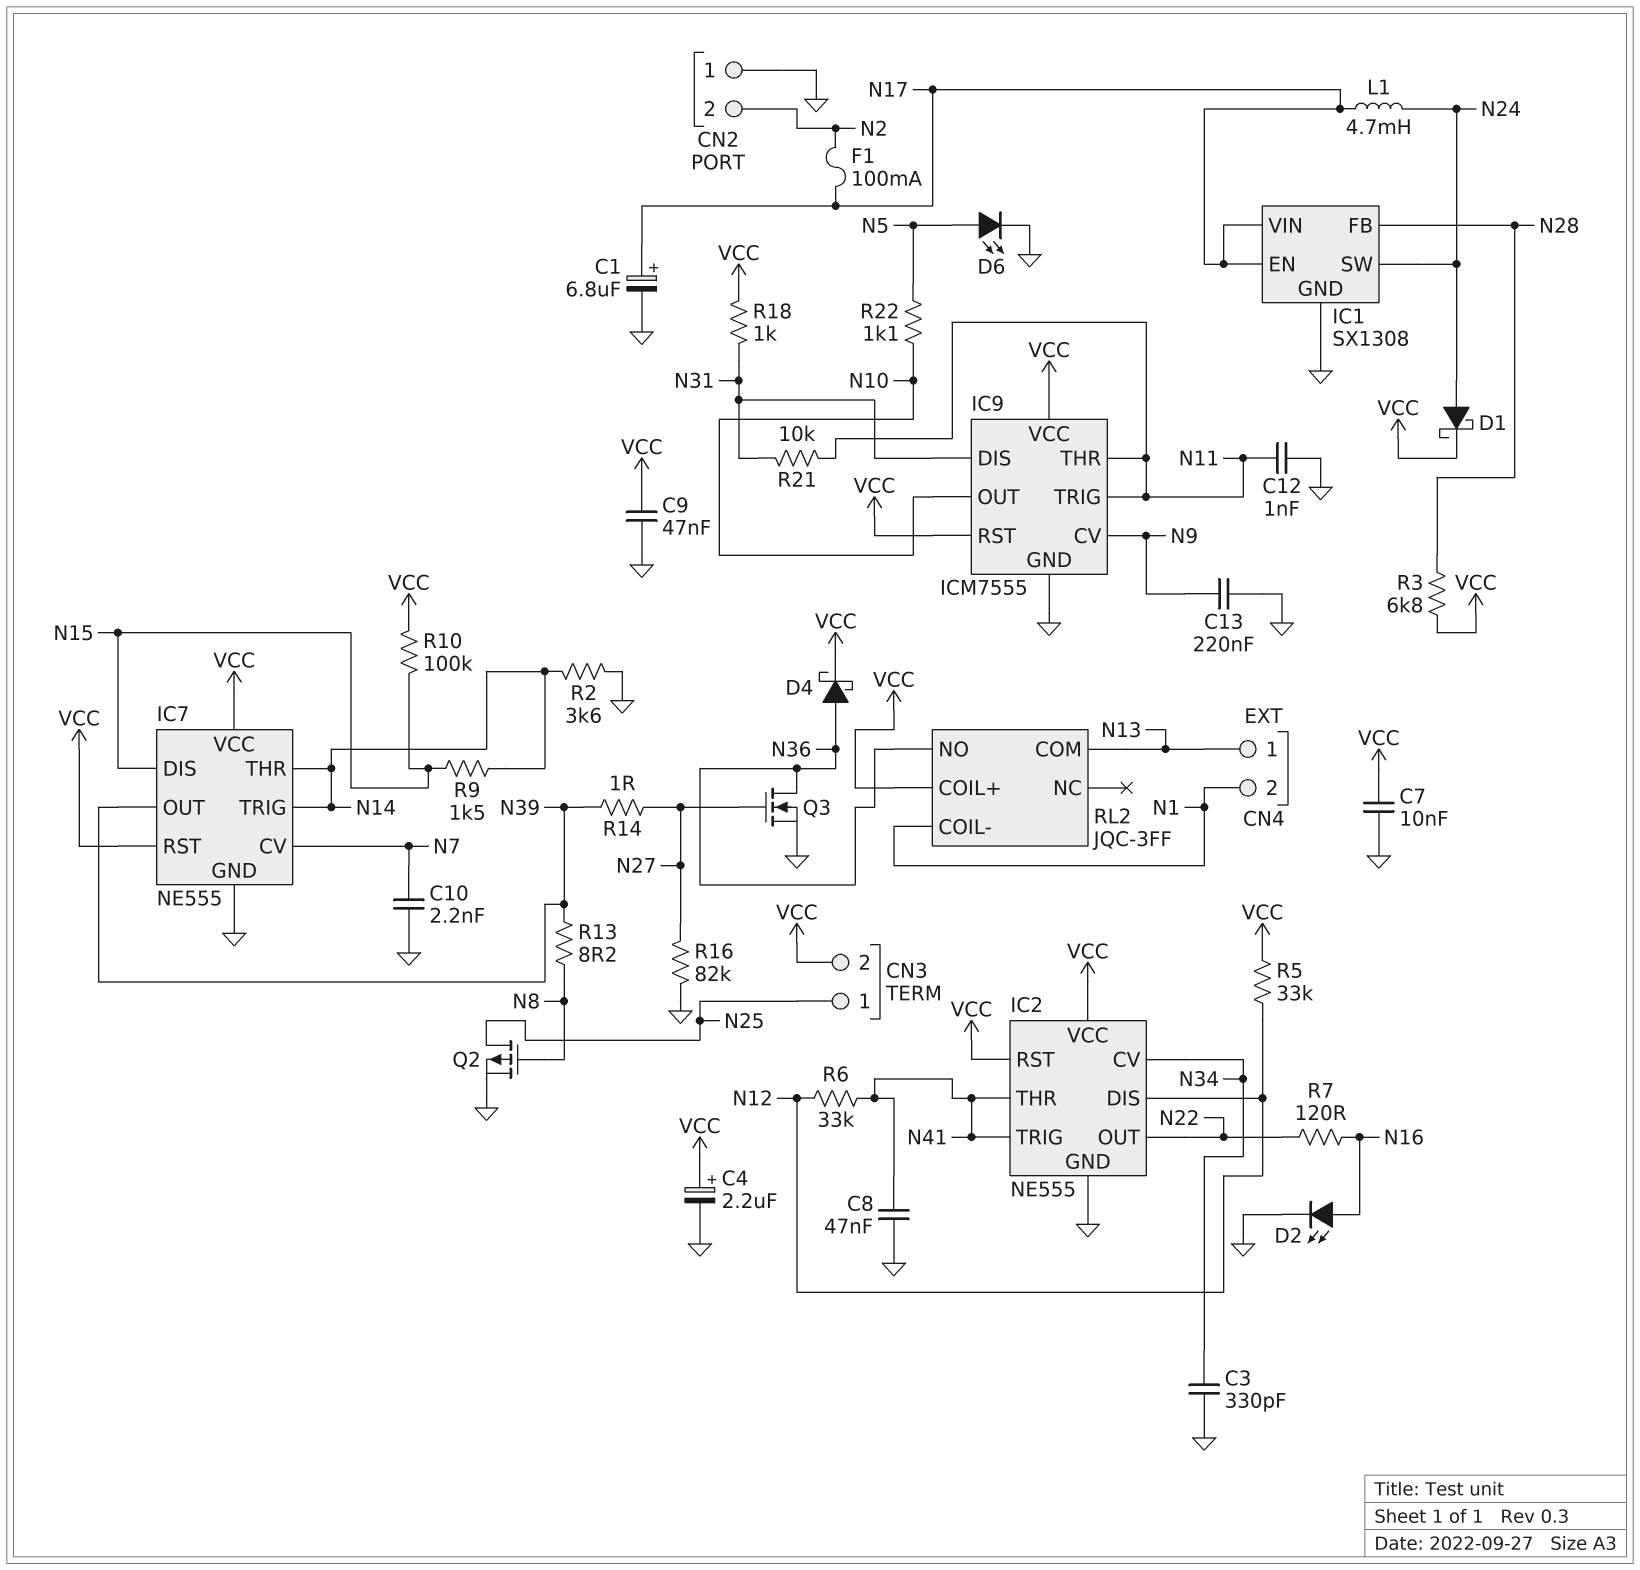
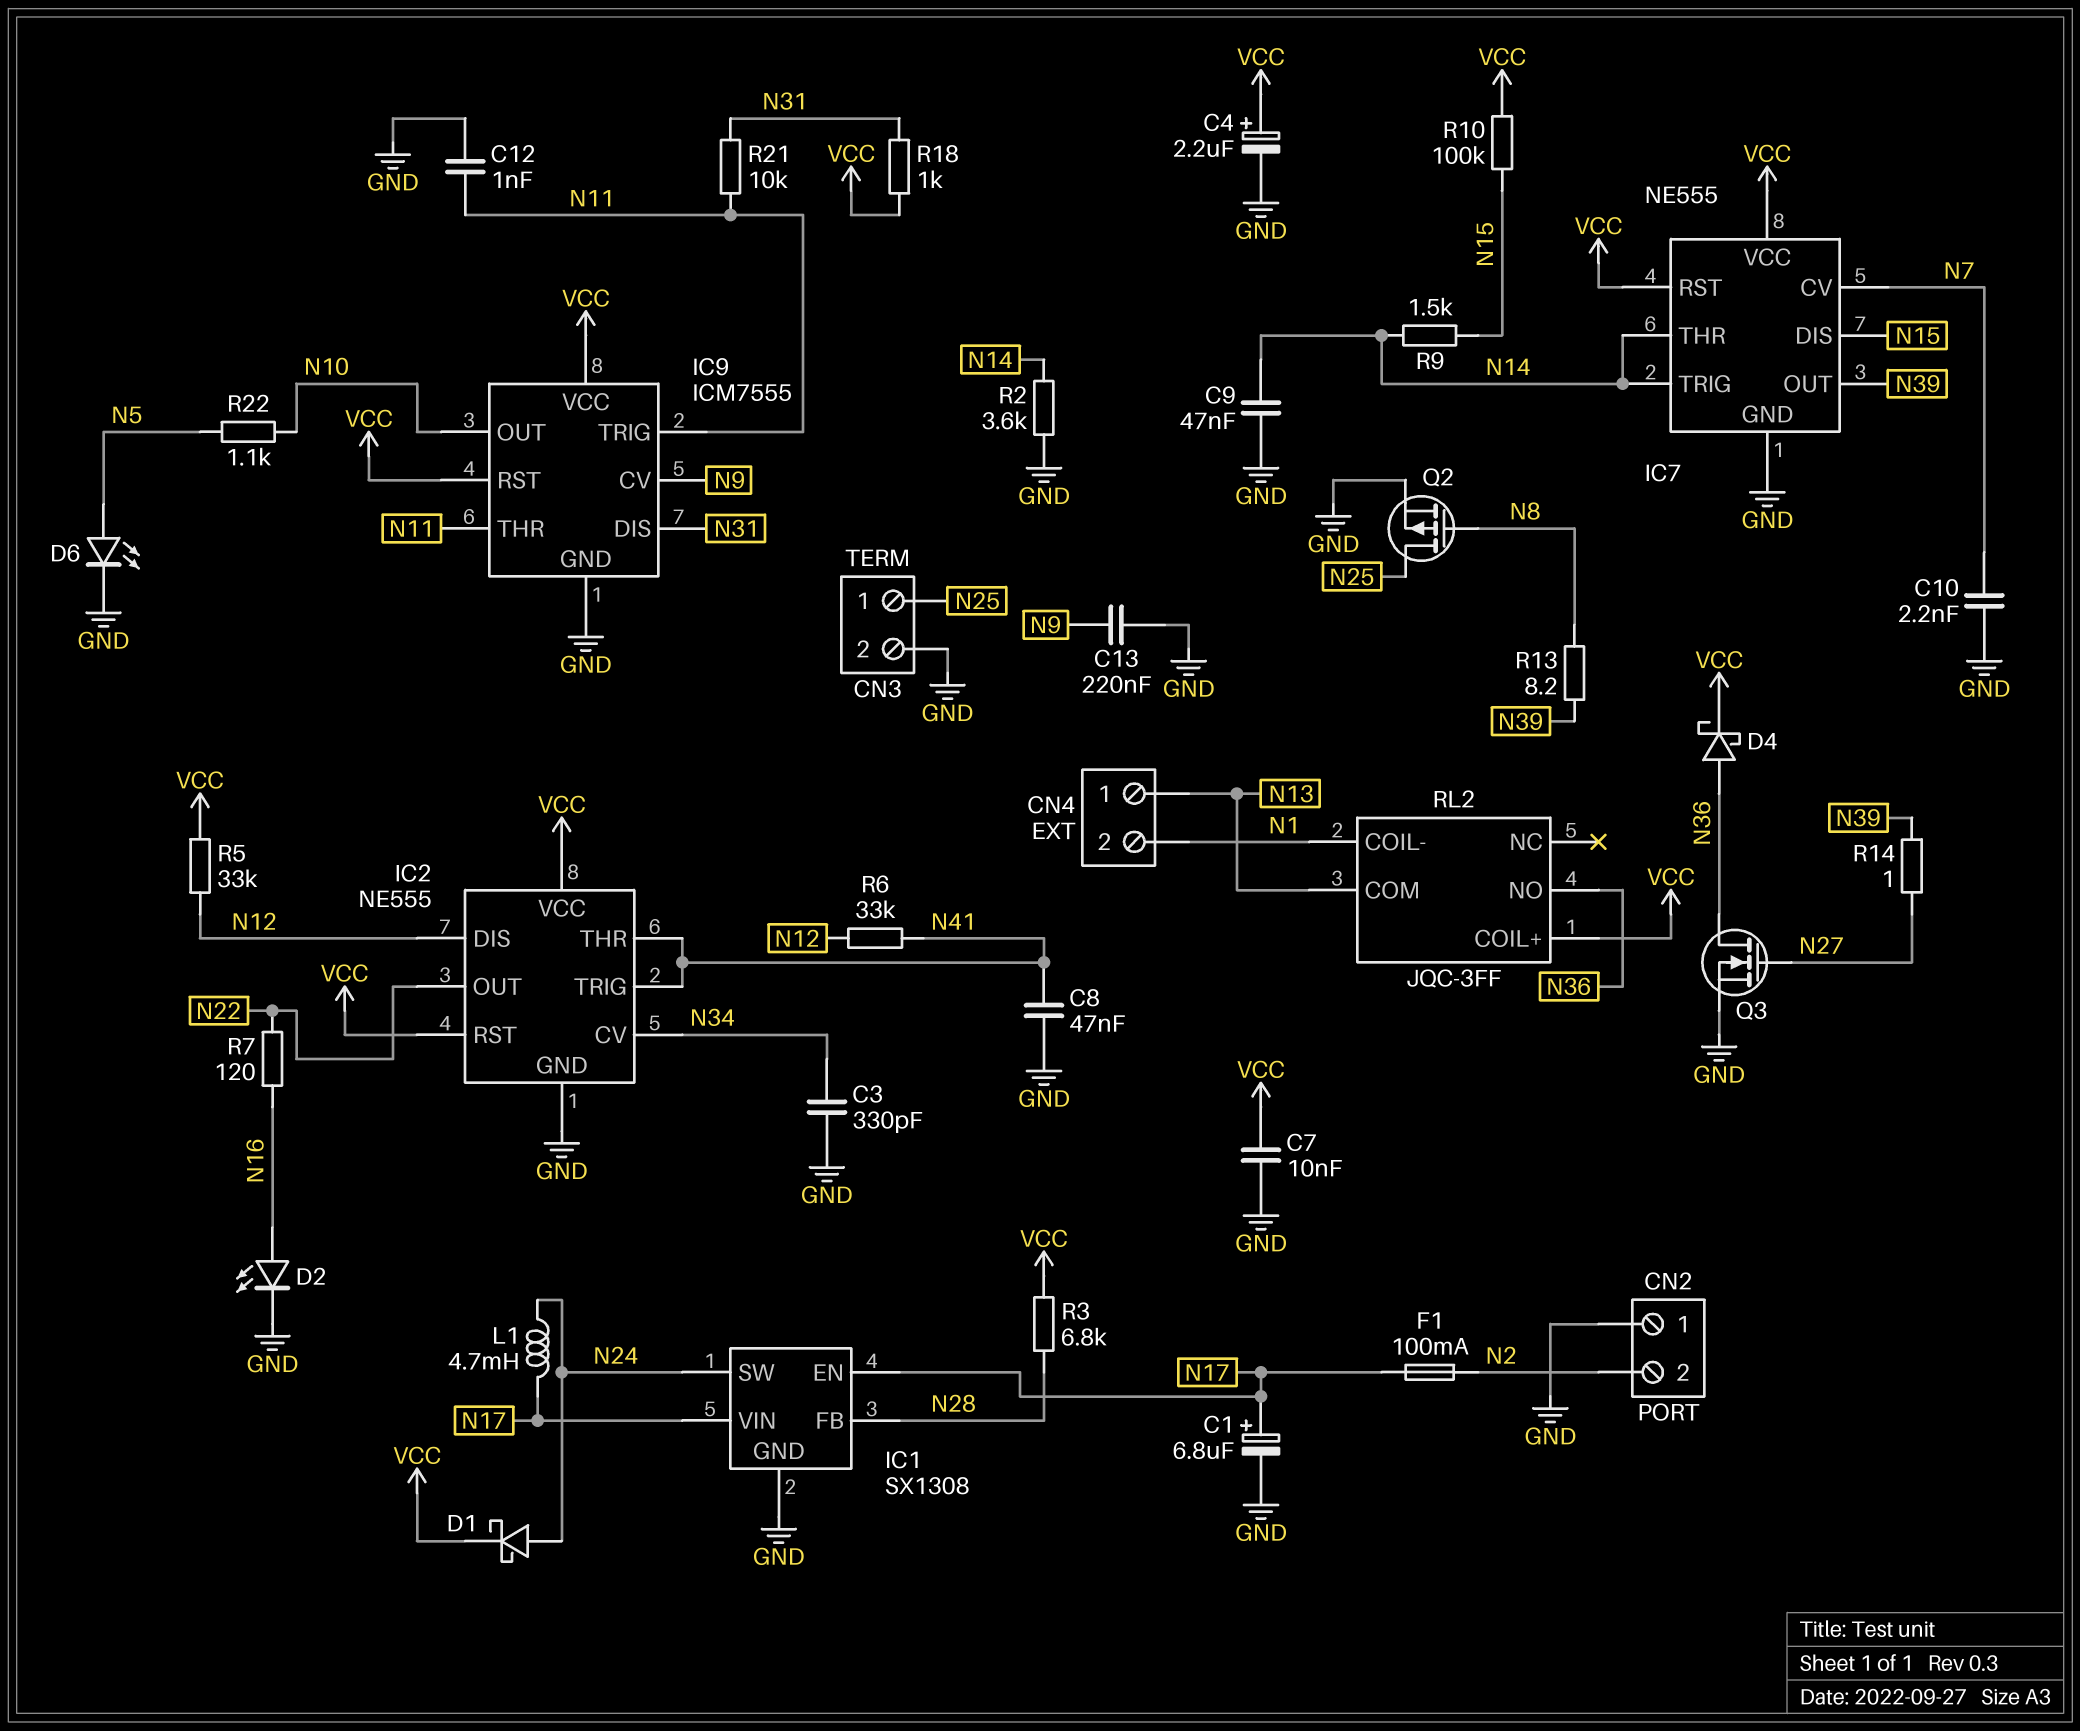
C9: 47nF (GND, VCC) -> 47nF (GND, N14)
CN3 pin 2: VCC -> GND
R16: 82k (GND, N27) -> none

